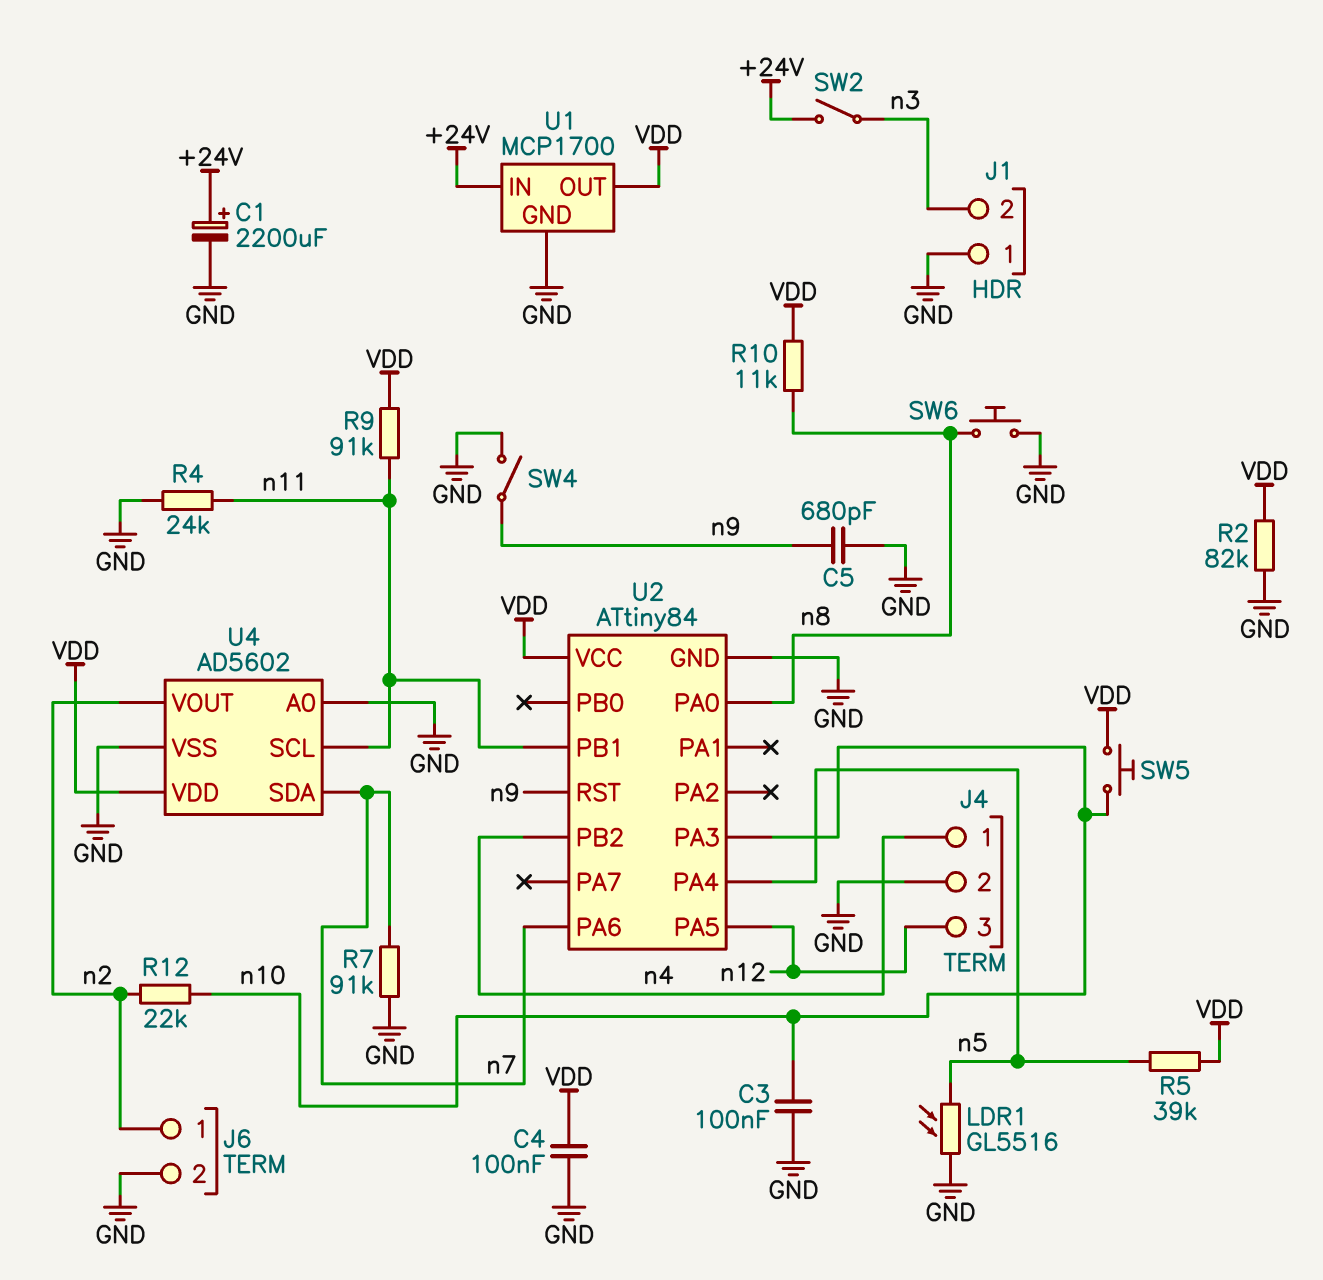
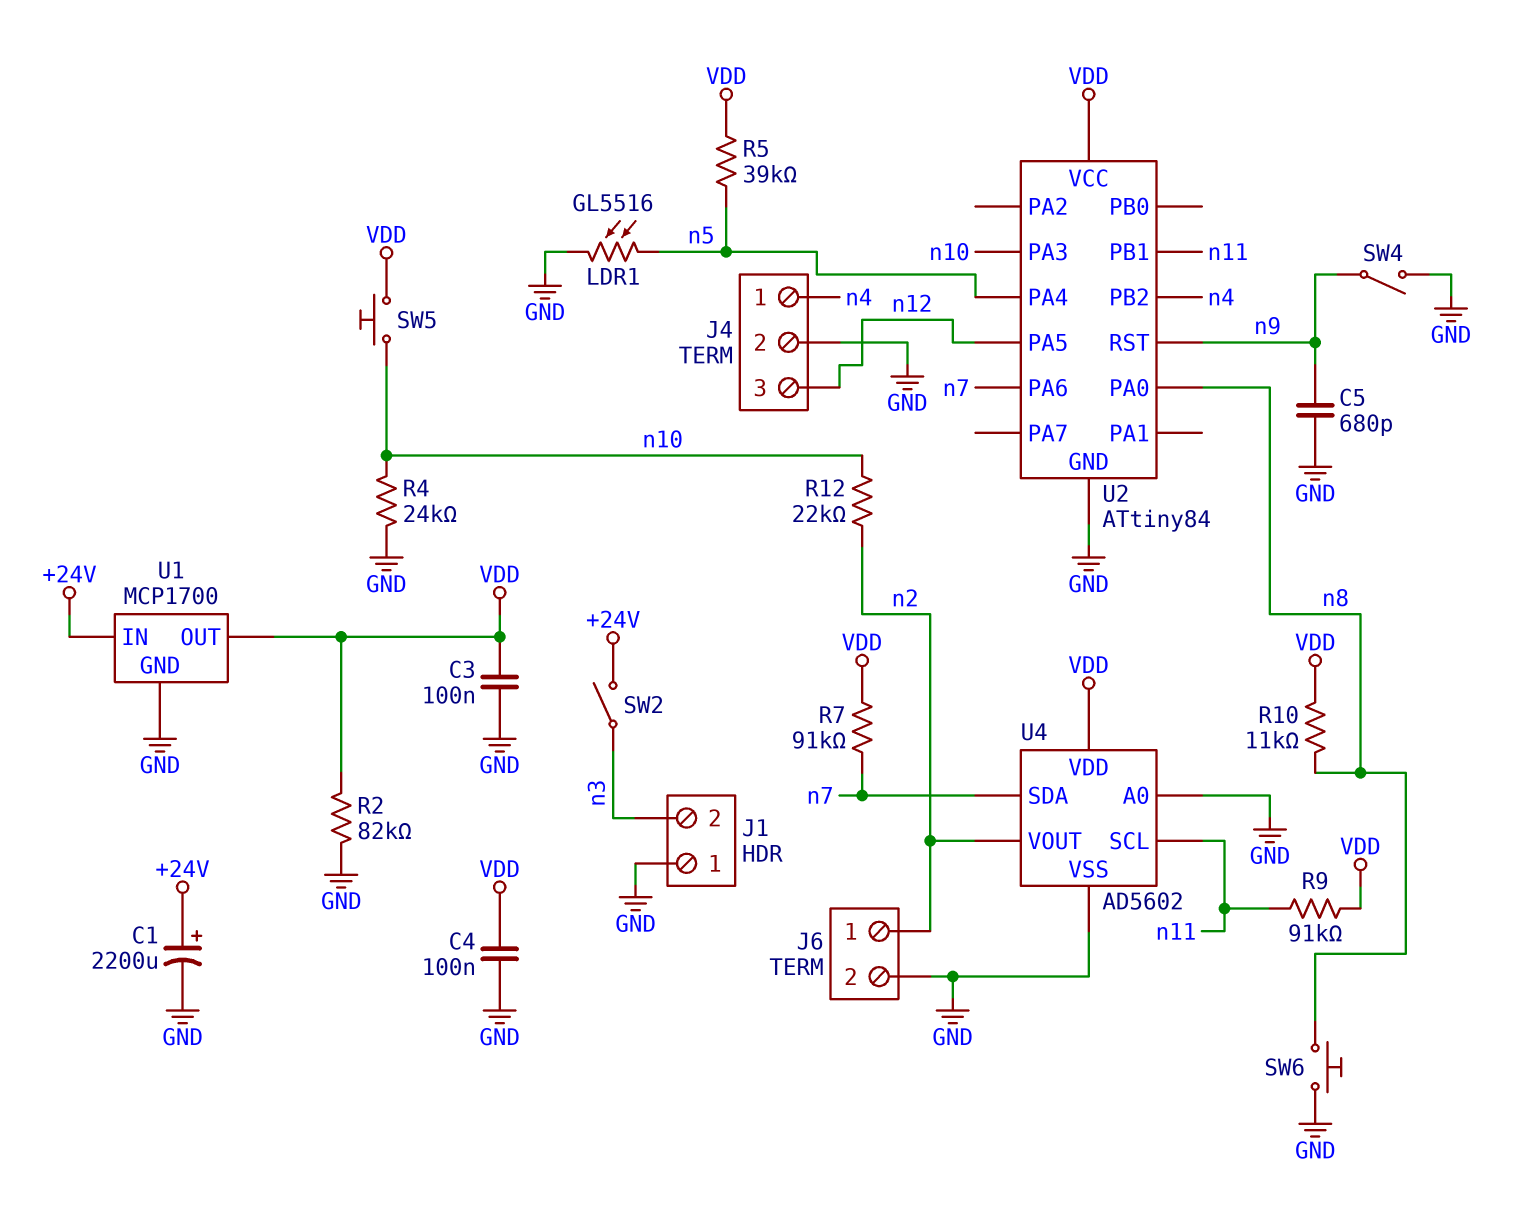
C3: 100nF (GND, n10) -> 100nF (GND, VDD)
R4: 24k (GND, n11) -> 24k (GND, n10)
R7: 91k (GND, n7) -> 91k (VDD, n7)

